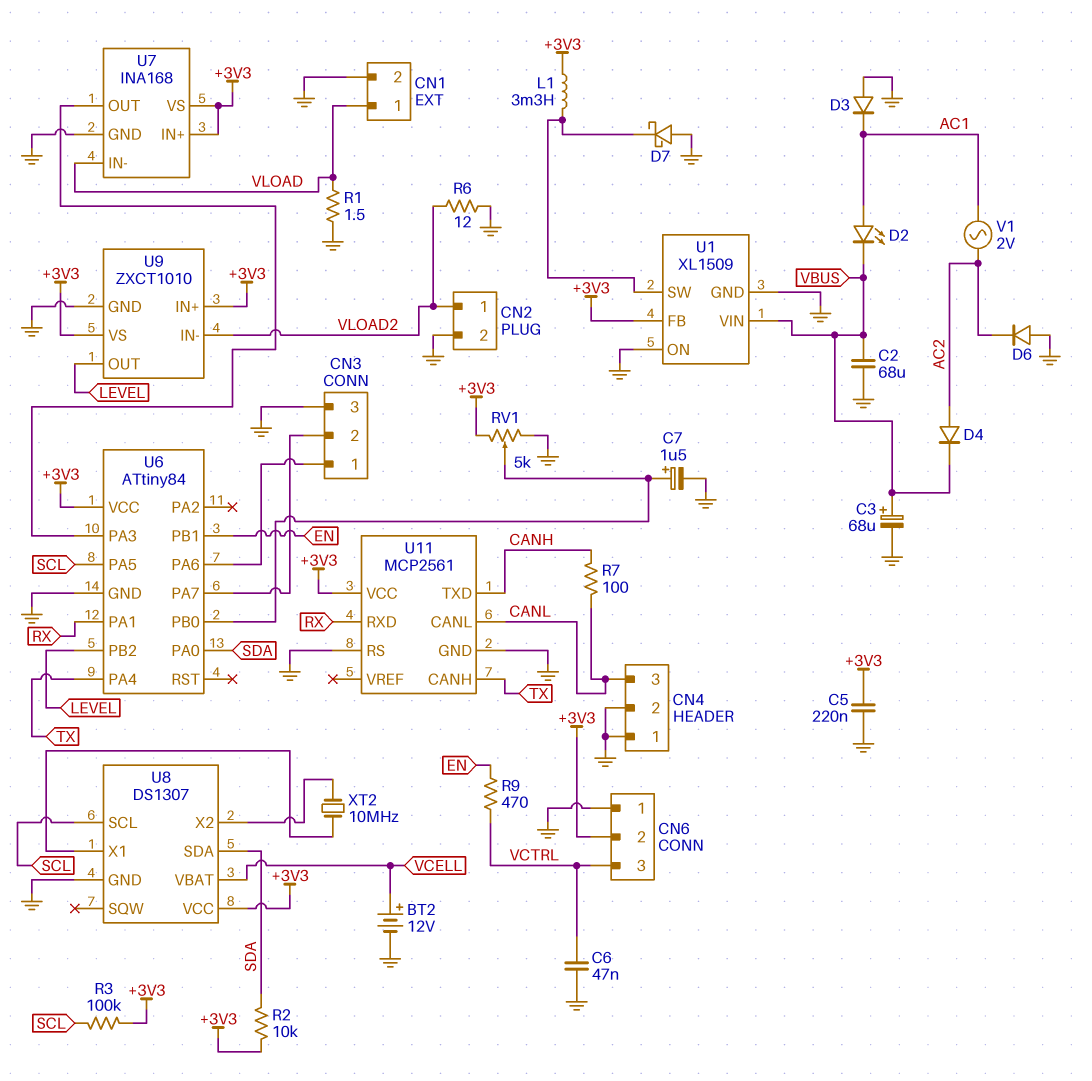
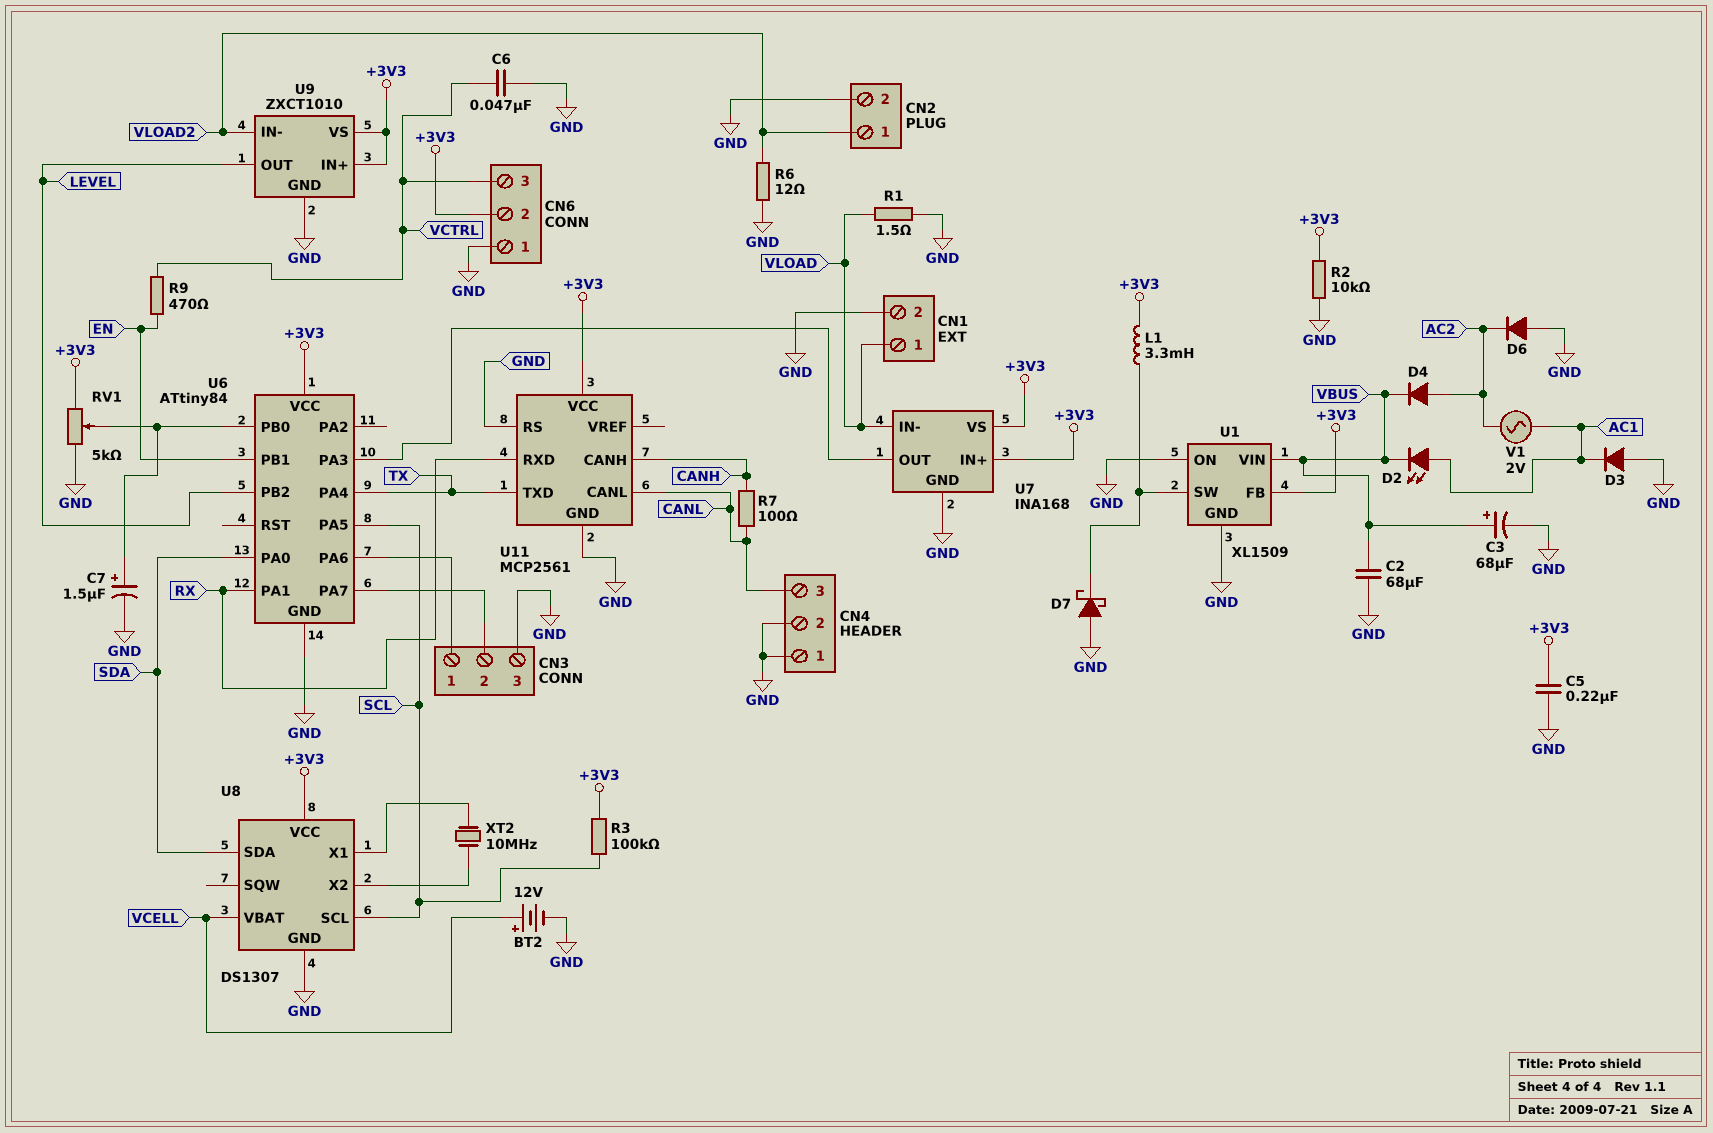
R2: 10k (+3V3, SDA) -> 10k (+3V3, GND)
U11 pin CANH: TX -> CANH
U11 pin TXD: CANH -> TX

